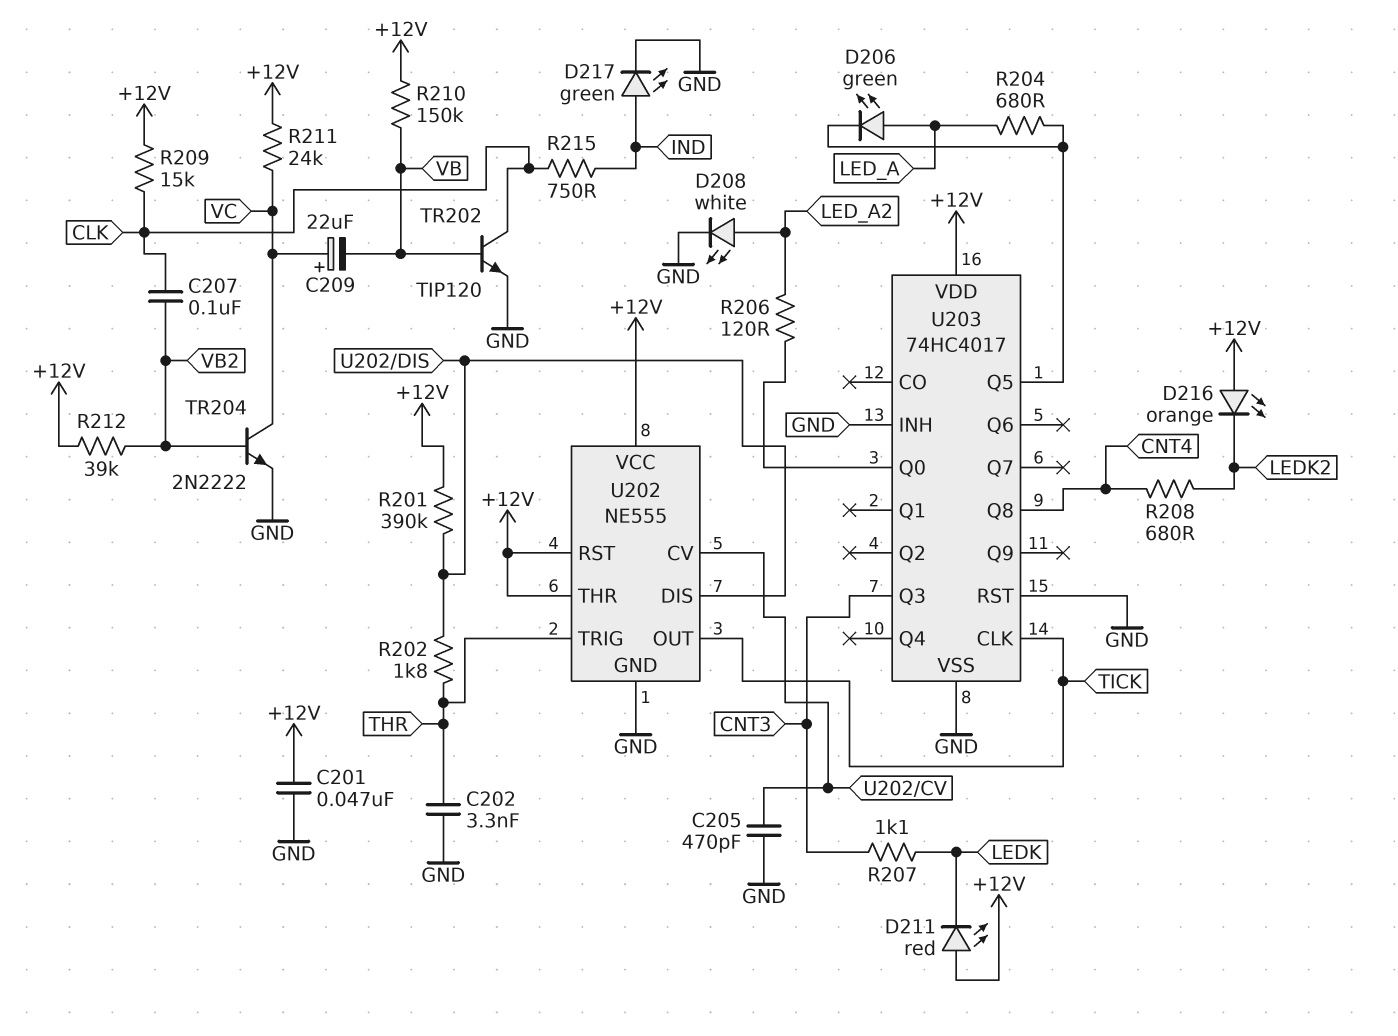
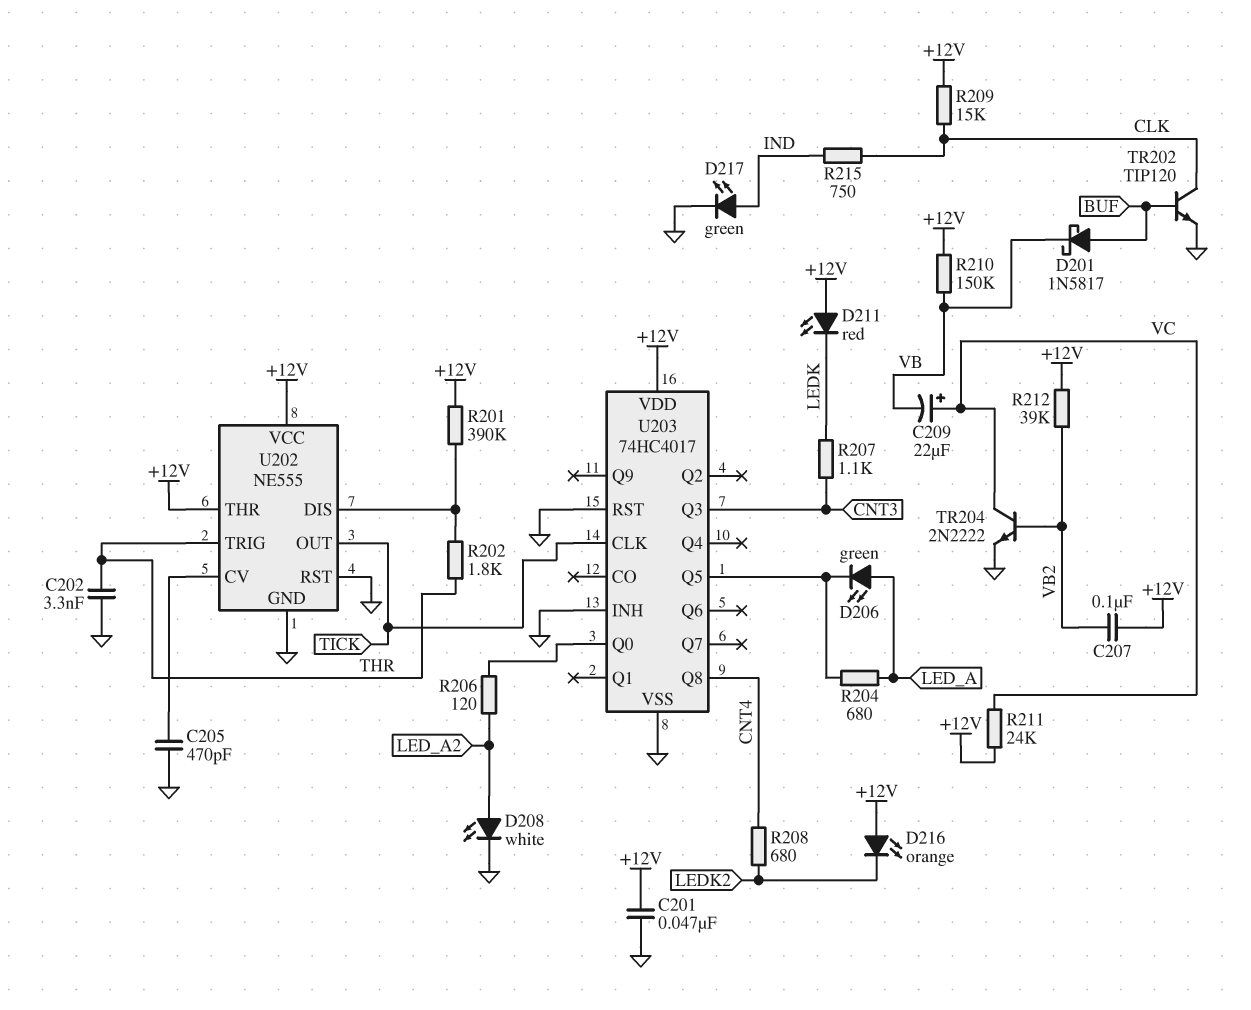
C207: 100nF (CLK, VB2) -> 100nF (+12V, VB2)
D201: none -> schottky 1N5817 (A BUF, K VB)
TR202: NPN TIP120 (B VB, C CLK, E GND) -> NPN TIP120 (B BUF, C CLK, E GND)
U202 pin RST: +12V -> GND

